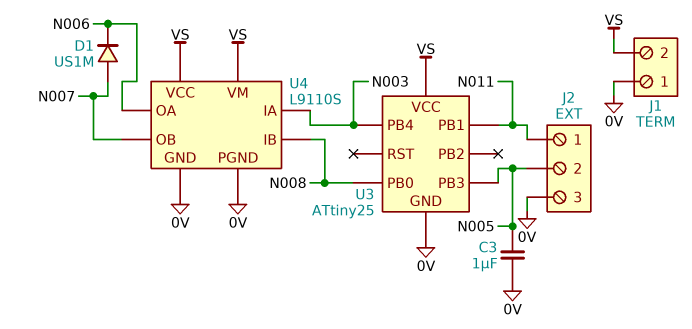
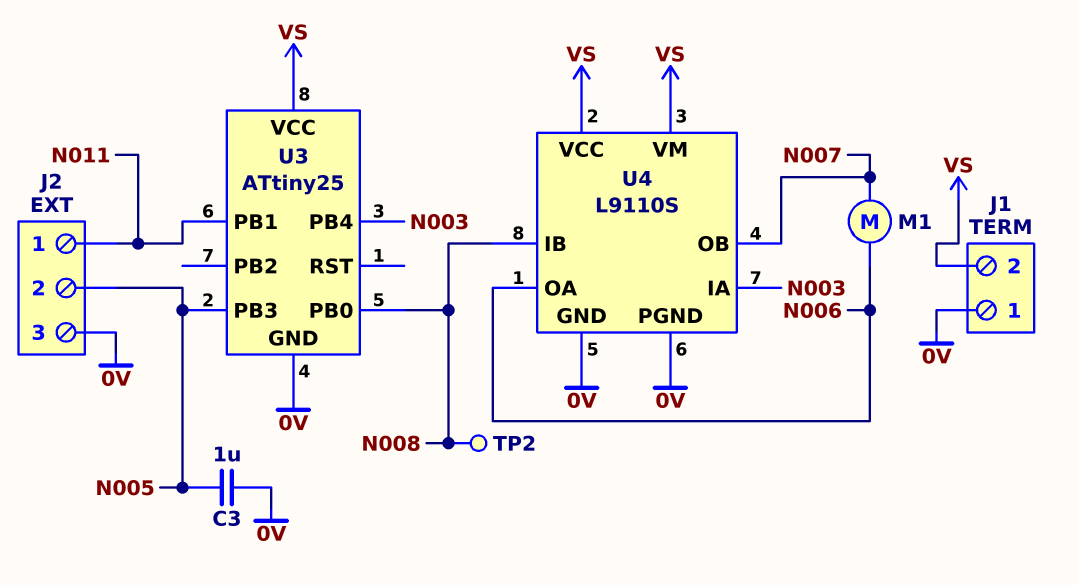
D1: diode US1M (A N007, K N006) -> none
M1: none -> motor (N006, N007)
TP2: none -> test point (N008)

